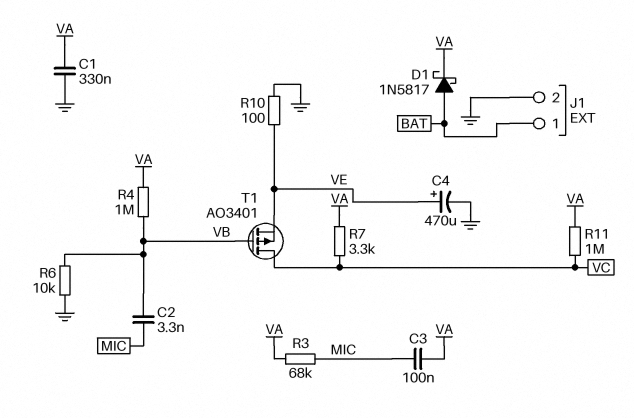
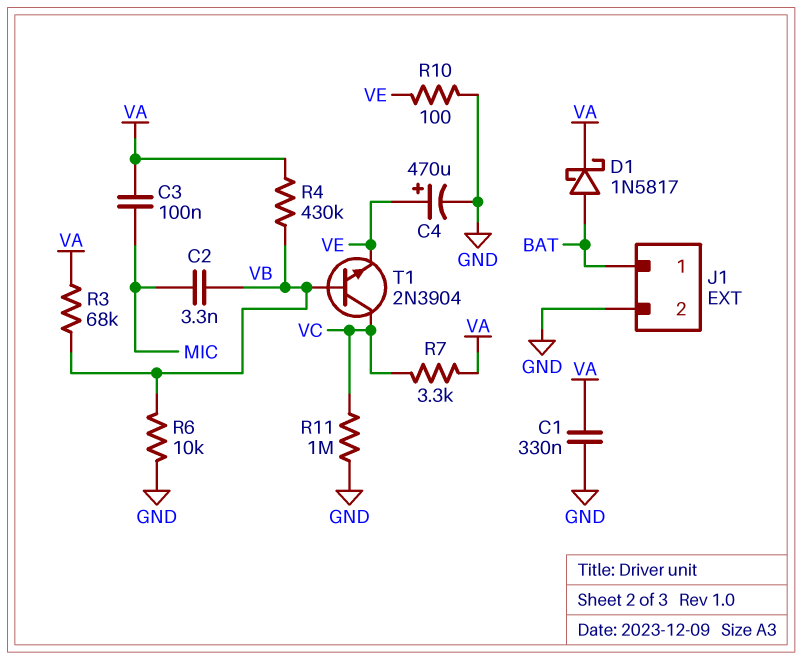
R3: 68k (MIC, VA) -> 68k (VA, VB)
R4: 1M (VA, VB) -> 430k (VA, VB)
R11: 1M (VA, VC) -> 1M (GND, VC)
T1: PMOS AO3401 (G VB, D VC, S VE) -> NPN 2N3904 (B VB, C VC, E VE)

